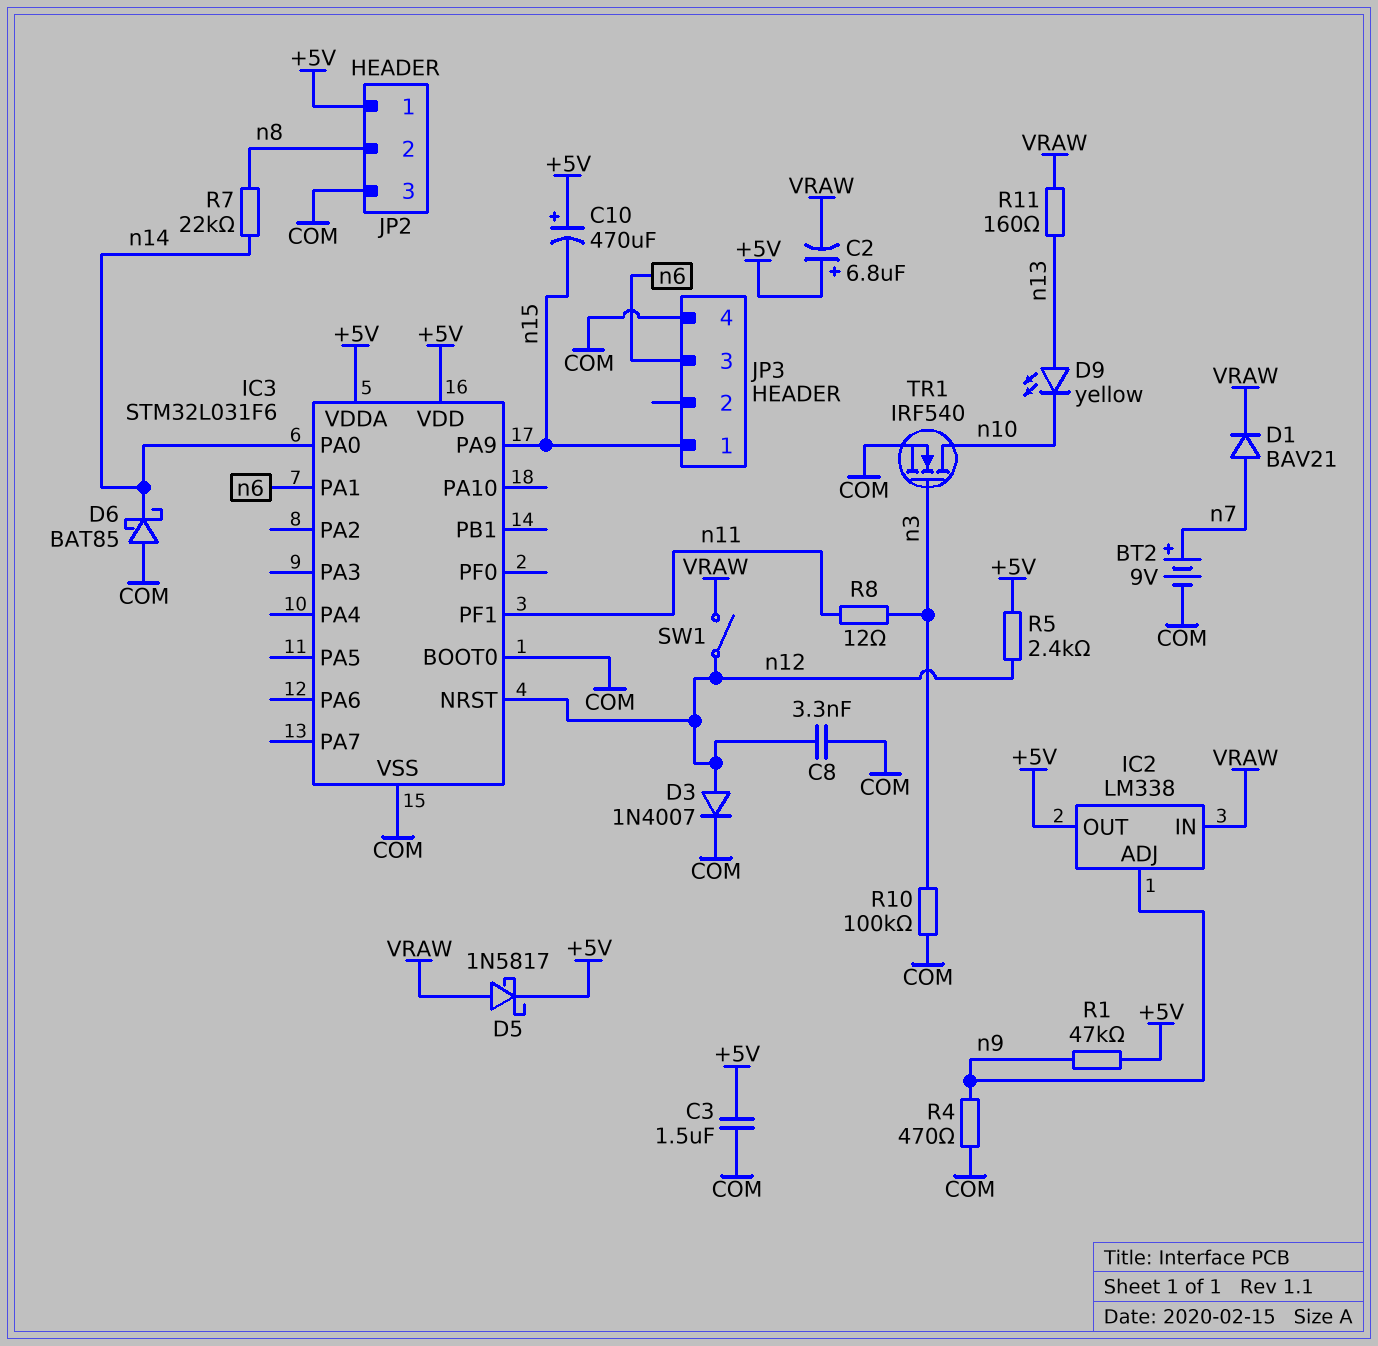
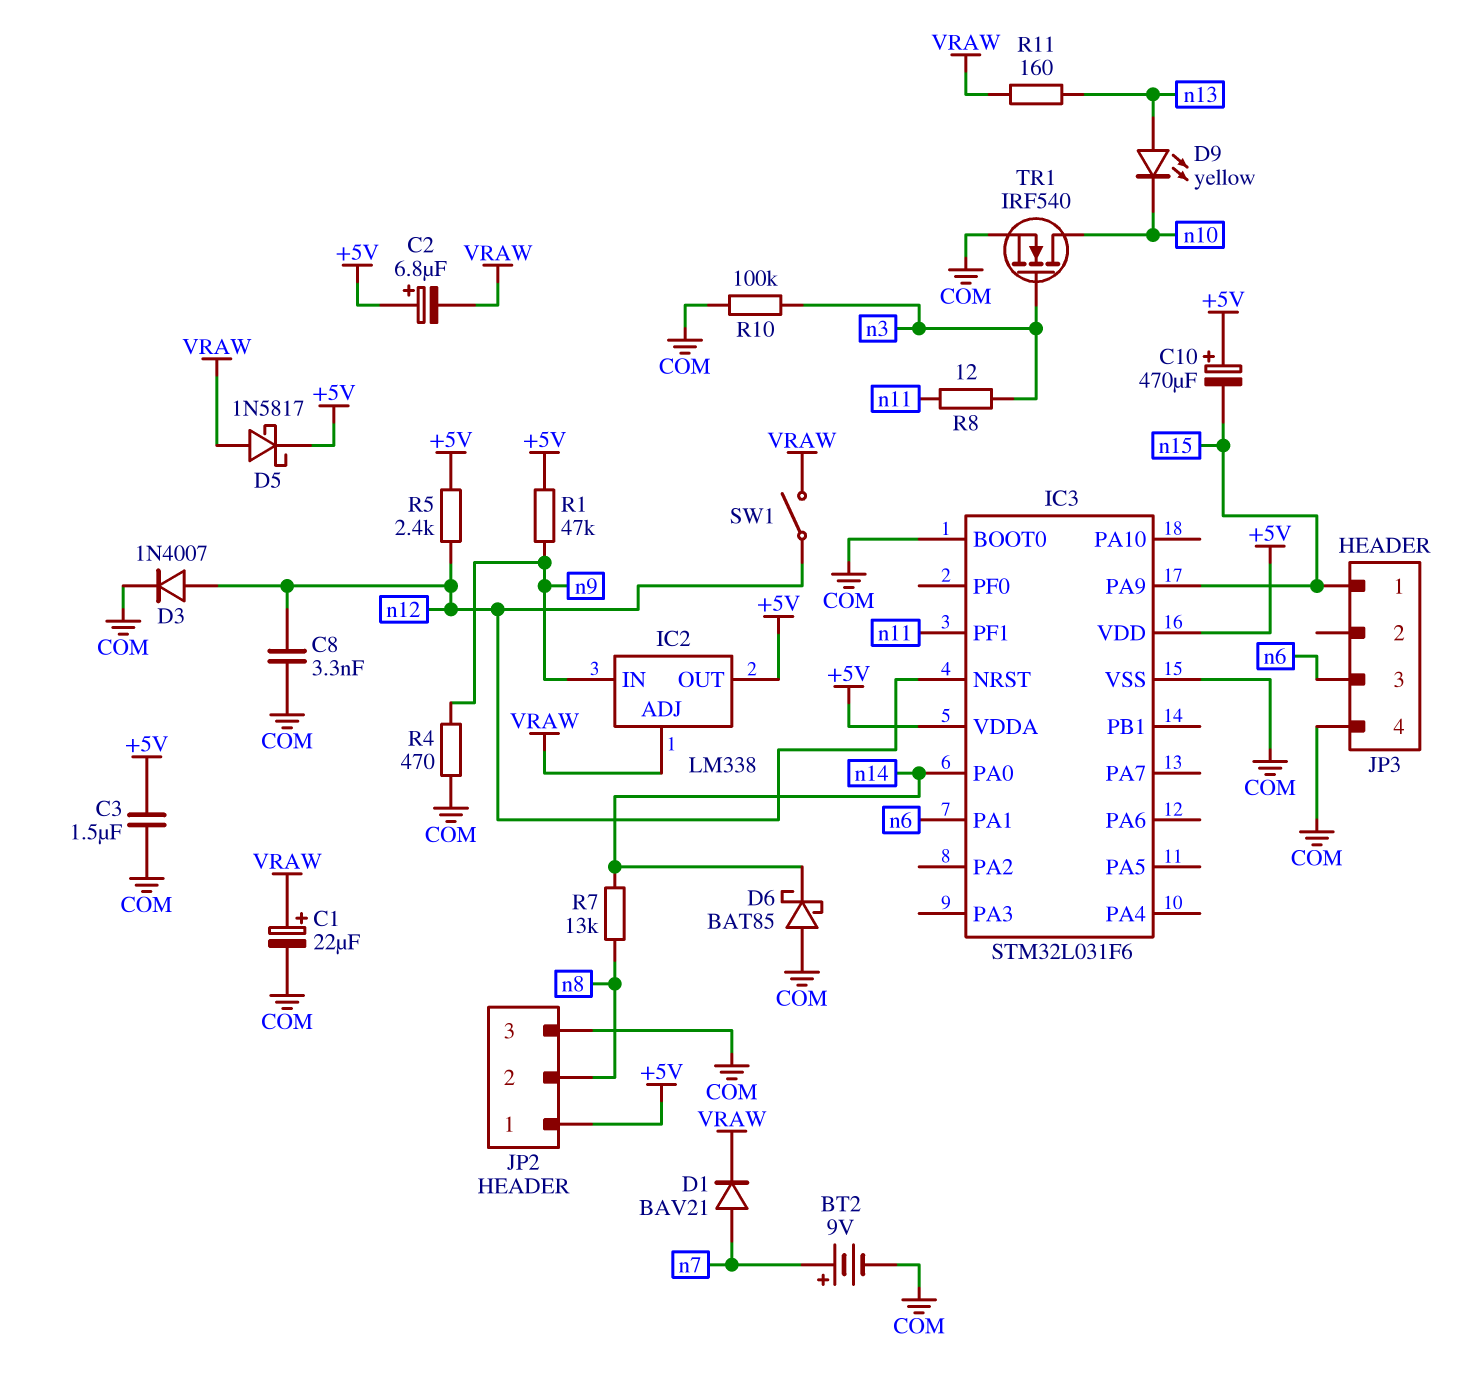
C1: none -> 22uF (plus VRAW, minus COM)
IC2 pin ADJ: n9 -> VRAW
IC2 pin IN: VRAW -> n9
R7: 22k (n8, n14) -> 13k (n8, n14)

